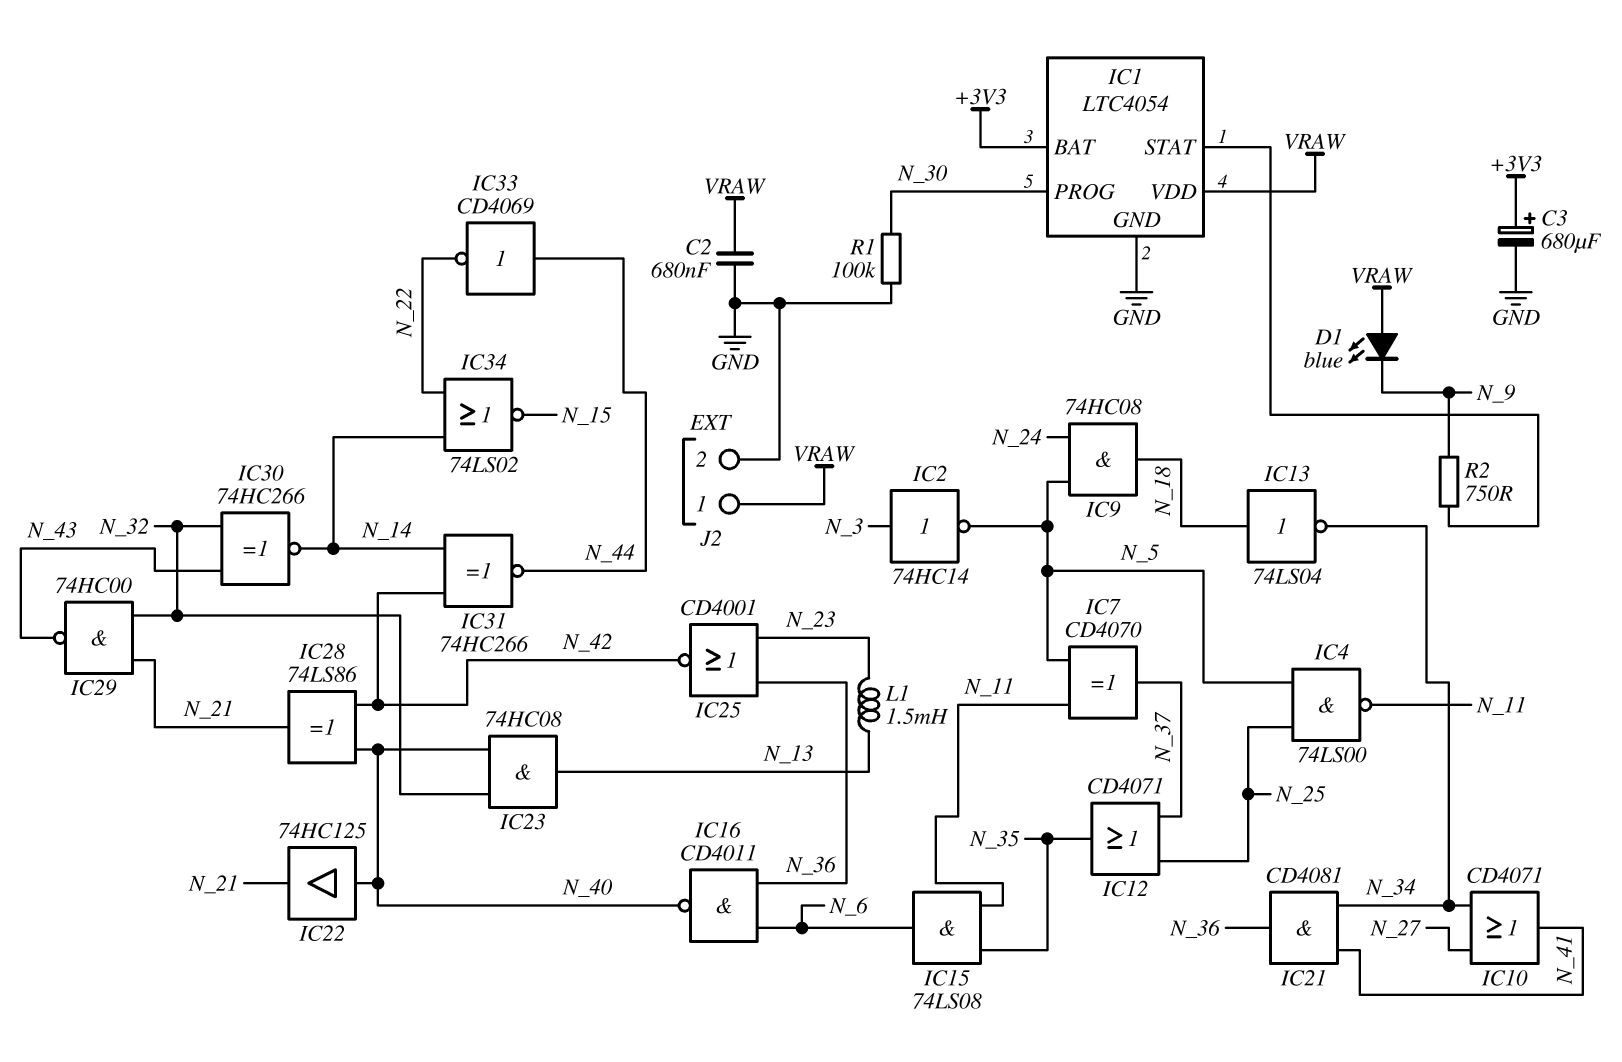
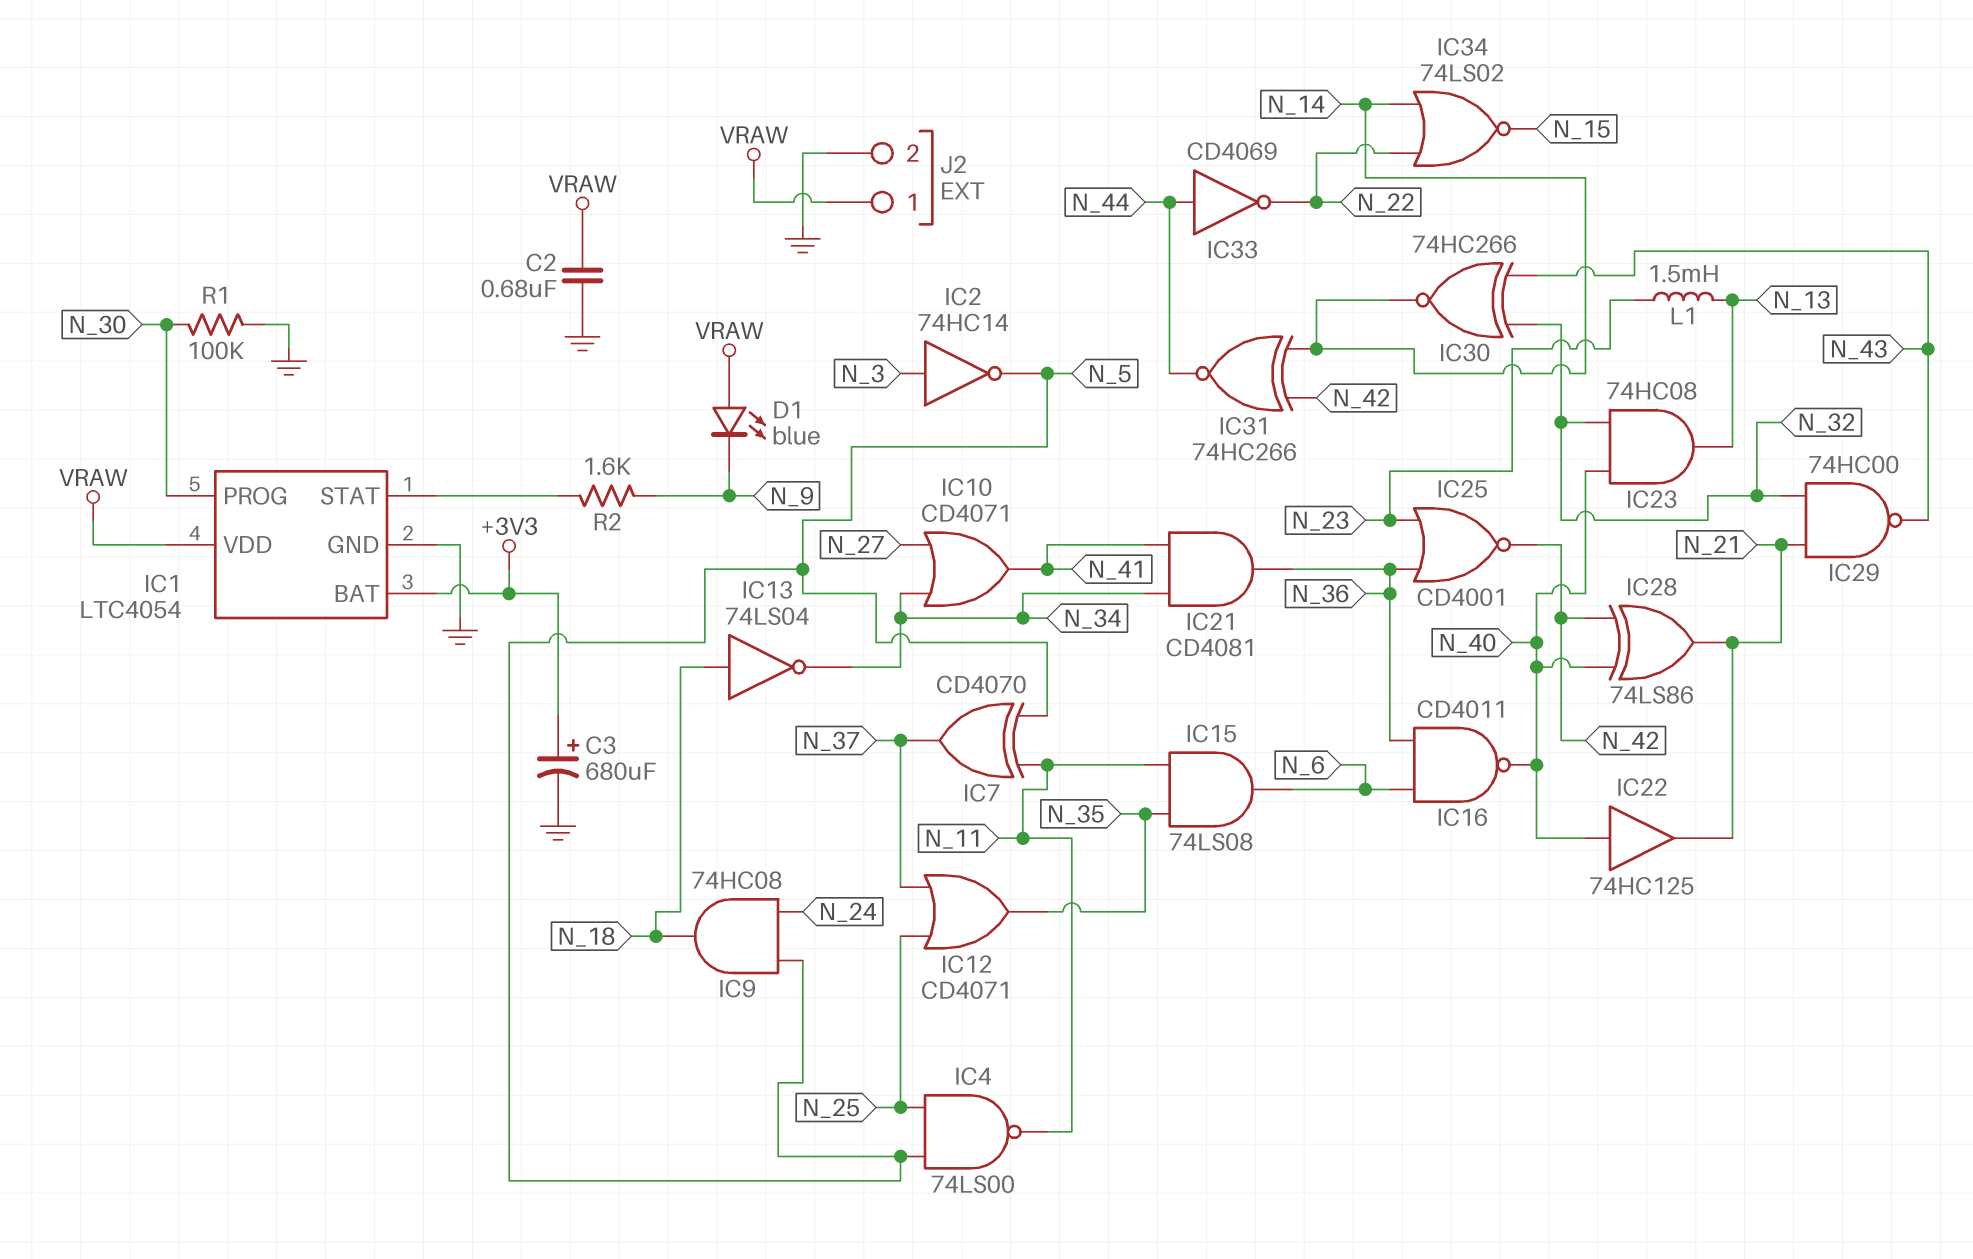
R2: 750 (IC1/STAT, N_9) -> 1.6k (IC1/STAT, N_9)

